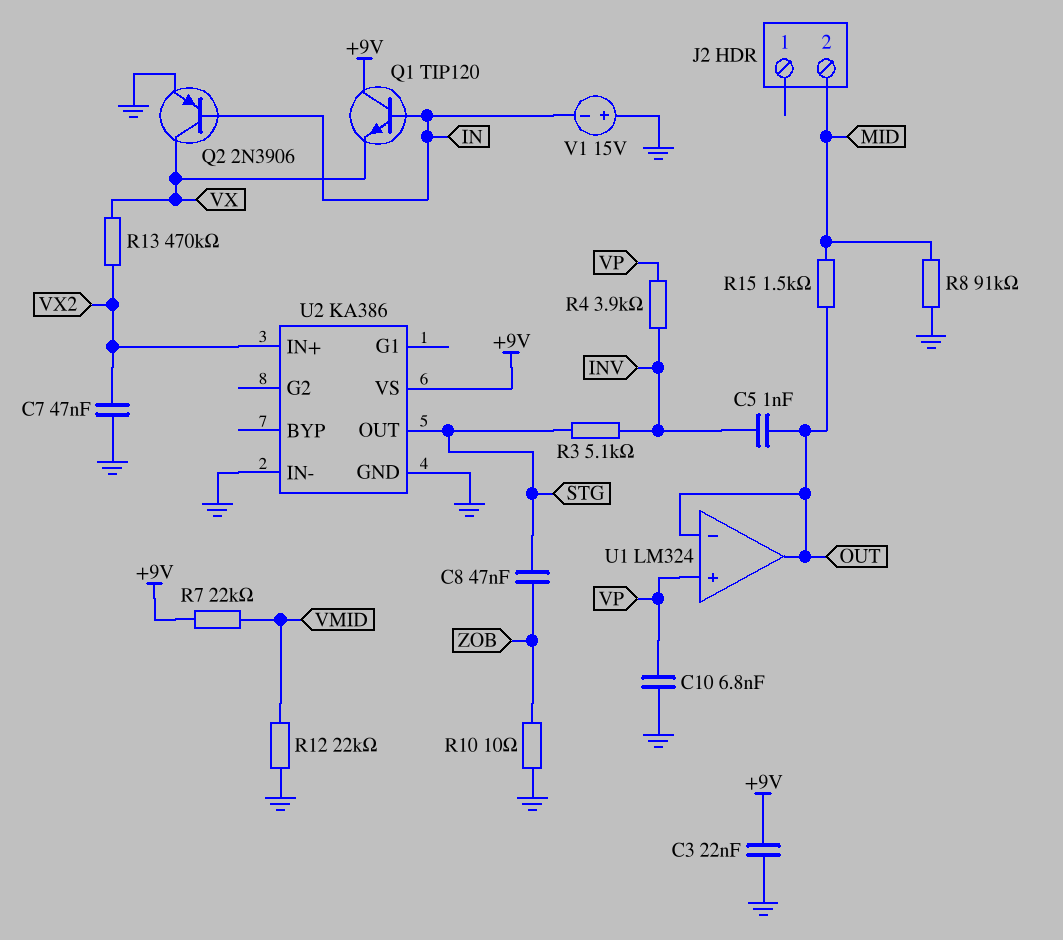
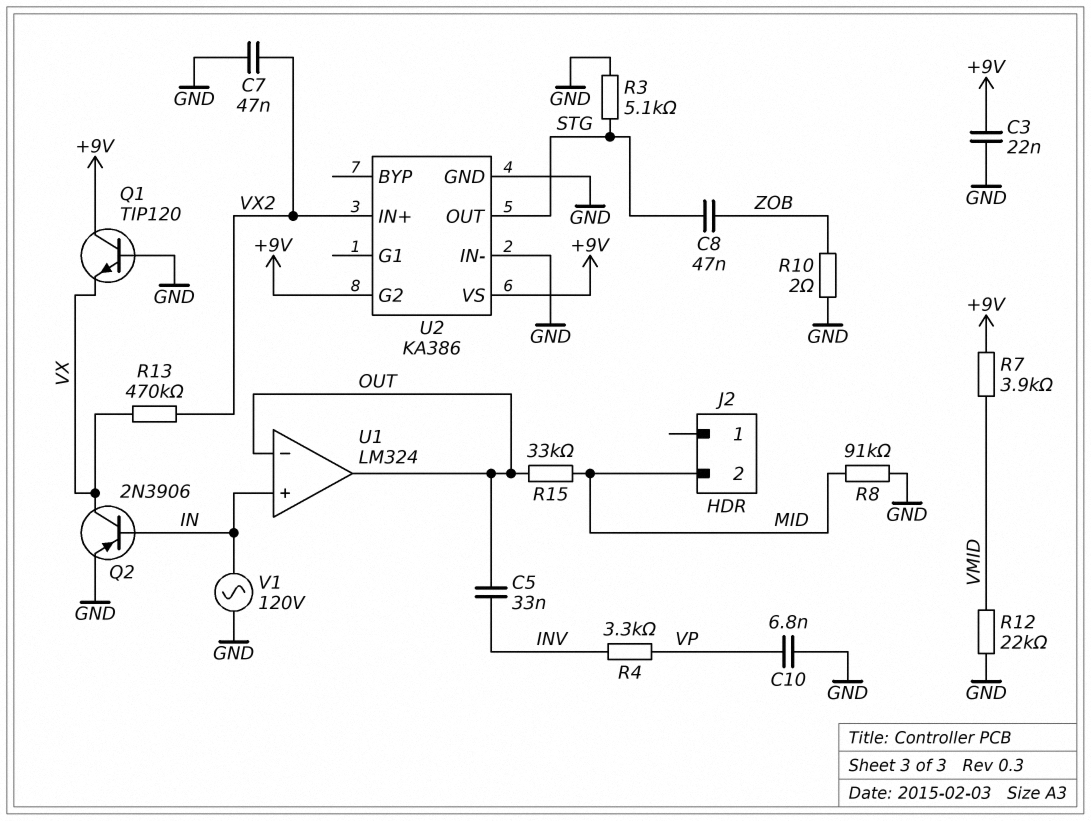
C5: 1nF (INV, OUT) -> 33nF (INV, OUT)
Q1: NPN TIP120 (B IN, C +9V, E VX) -> NPN TIP120 (B GND, C +9V, E VX)
R3: 5.1k (INV, STG) -> 5.1k (GND, STG)
R4: 3.9k (INV, VP) -> 3.3k (INV, VP)
R7: 22k (+9V, VMID) -> 3.9k (+9V, VMID)
R10: 10 (GND, ZOB) -> 2 (GND, ZOB)
R15: 1.5k (MID, OUT) -> 33k (MID, OUT)
U1 pin in+: VP -> IN
U2 pin G2: none -> +9V
V1: 15V (plus GND, minus IN) -> AC 120V (GND, IN)

